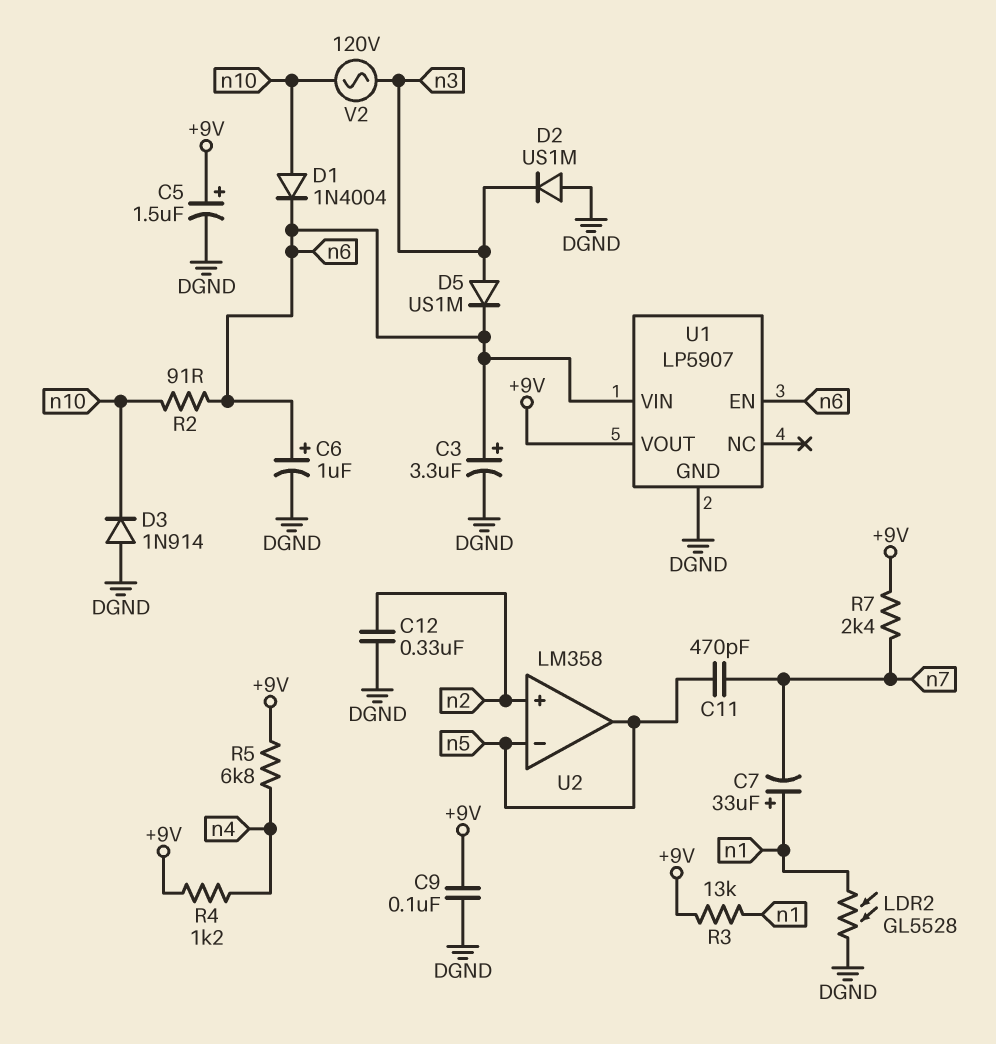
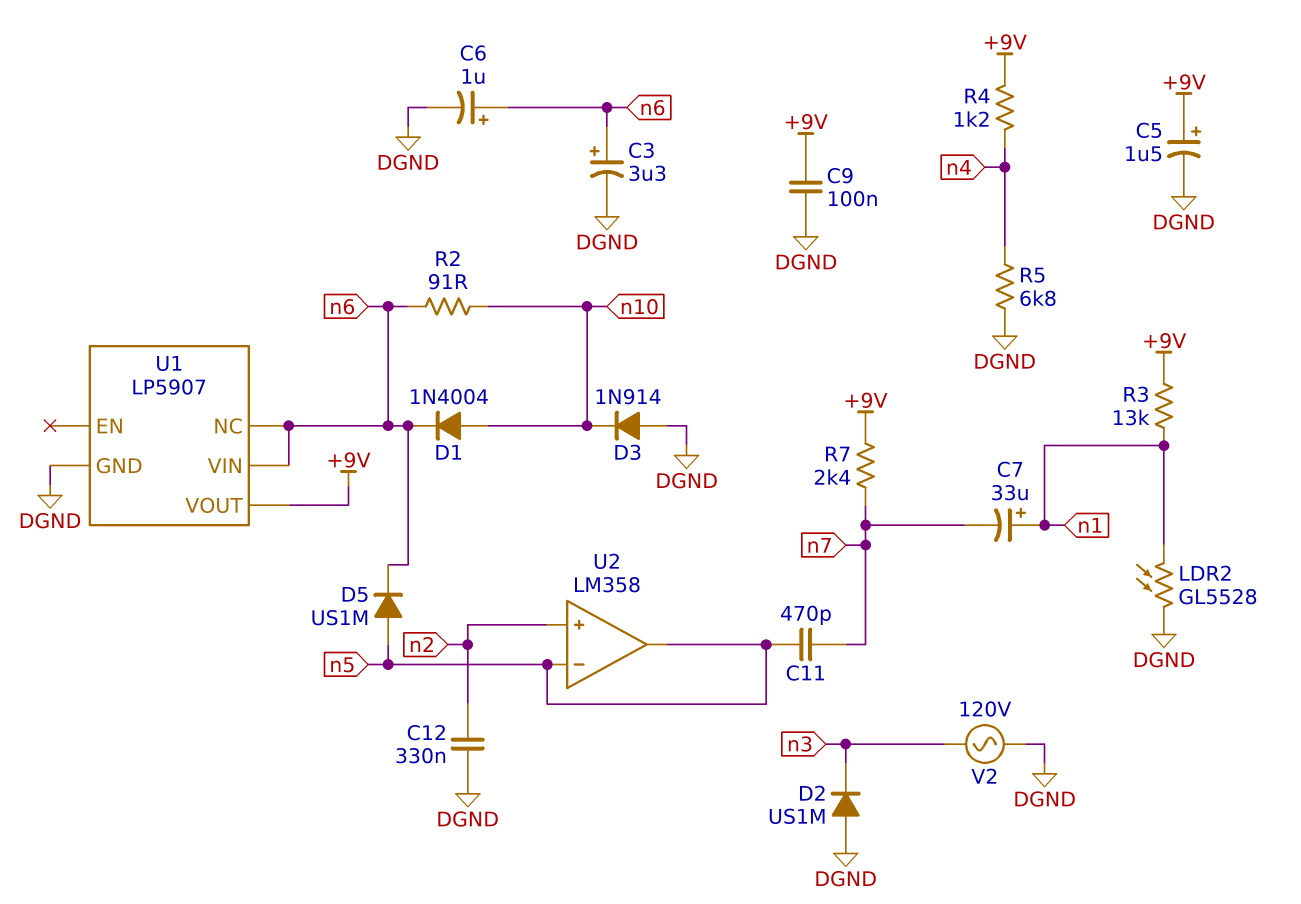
D5: diode US1M (A n3, K n6) -> diode US1M (A n5, K n6)
R5: 6.8k (+9V, n4) -> 6.8k (DGND, n4)
U1 pin EN: n6 -> none
U1 pin NC: none -> n6
V2: AC 120V (n3, n10) -> AC 120V (DGND, n3)

